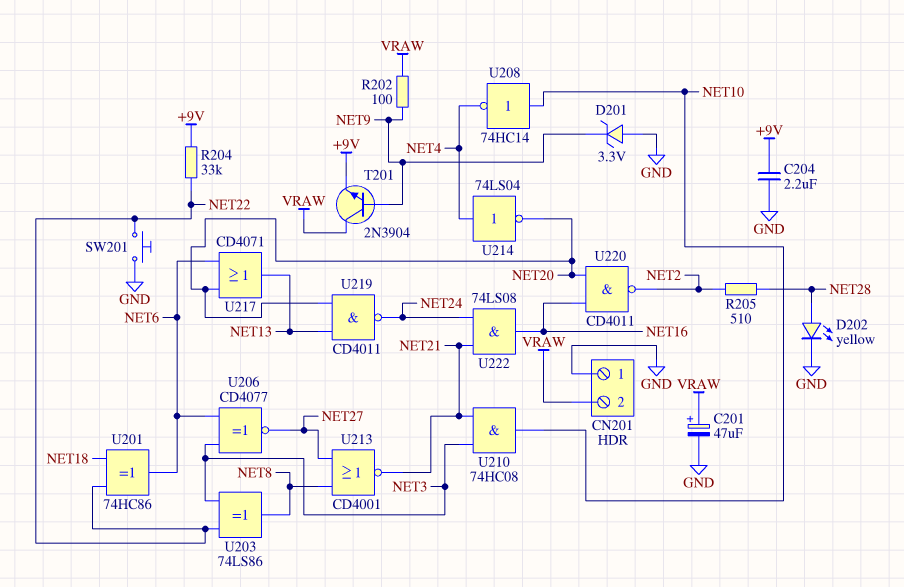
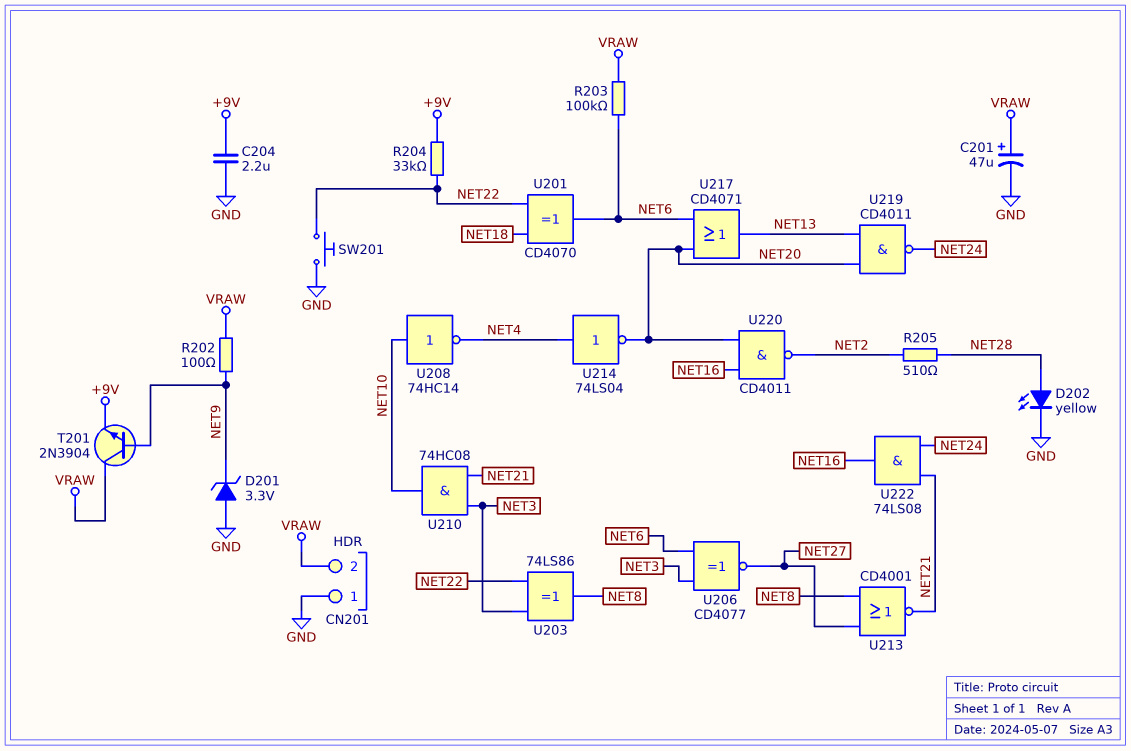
R203: none -> 100k (NET6, VRAW)
U201: XOR 74HC86 (in NET18, in NET22, out NET6) -> XOR CD4070 (in NET18, in NET22, out NET6)

